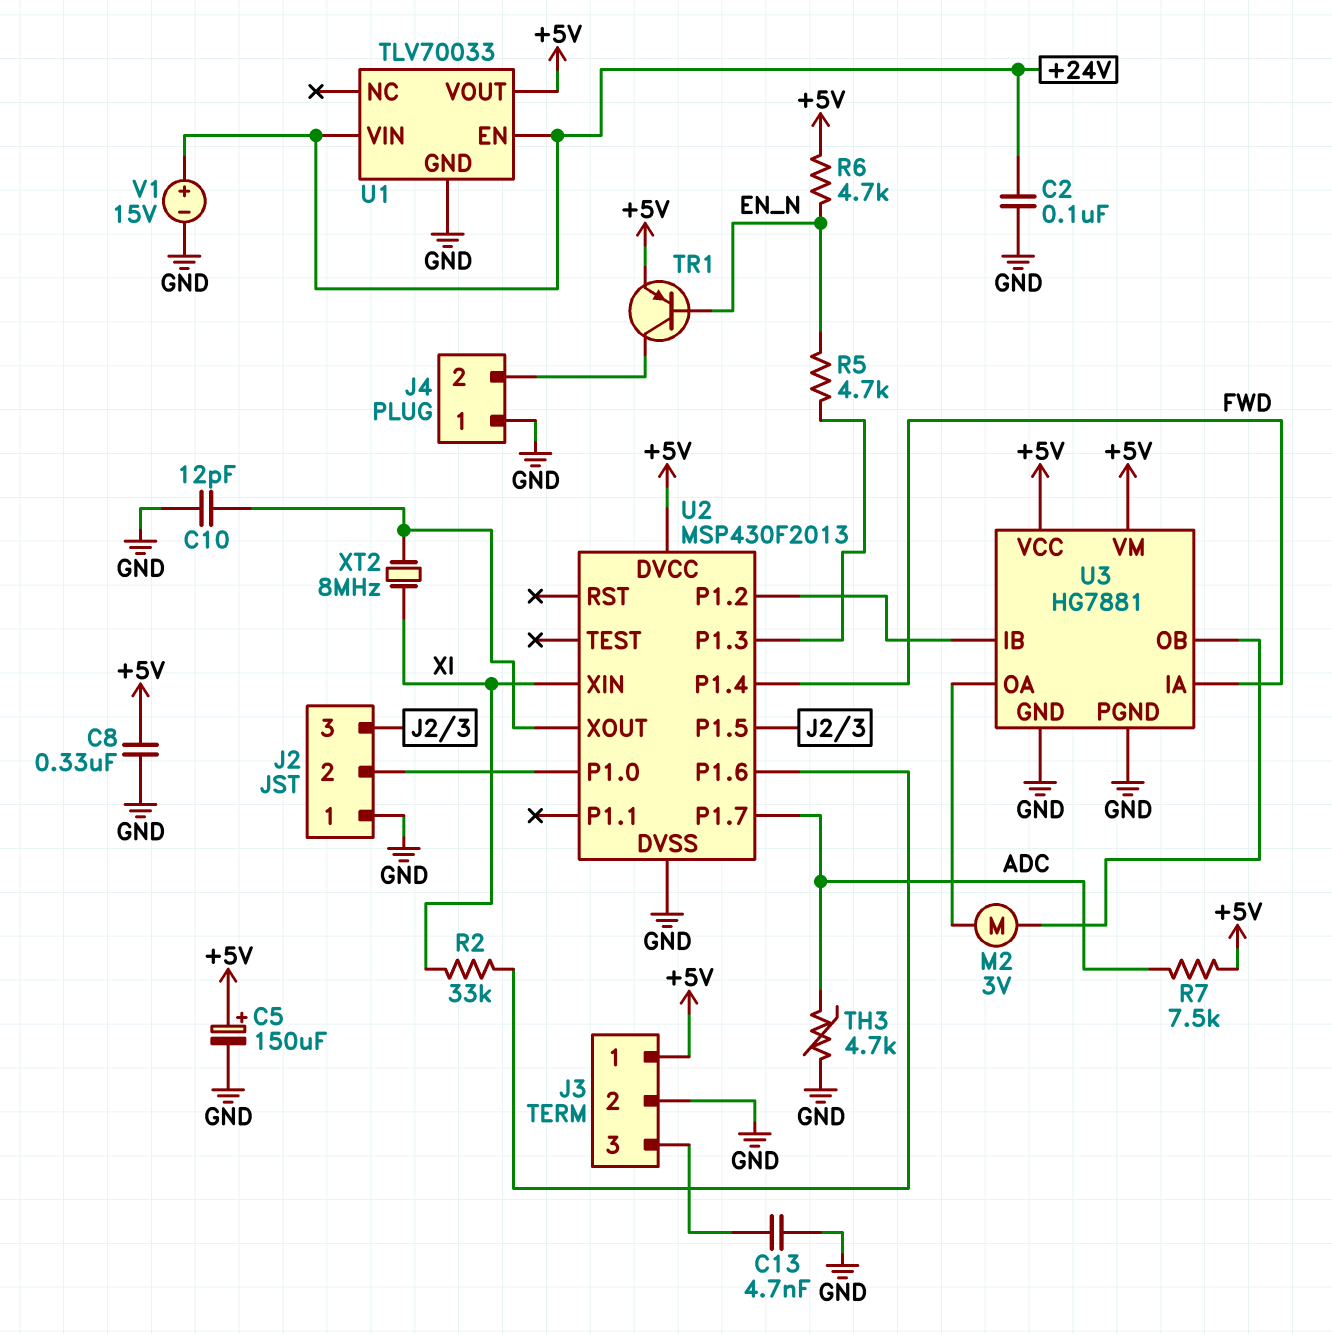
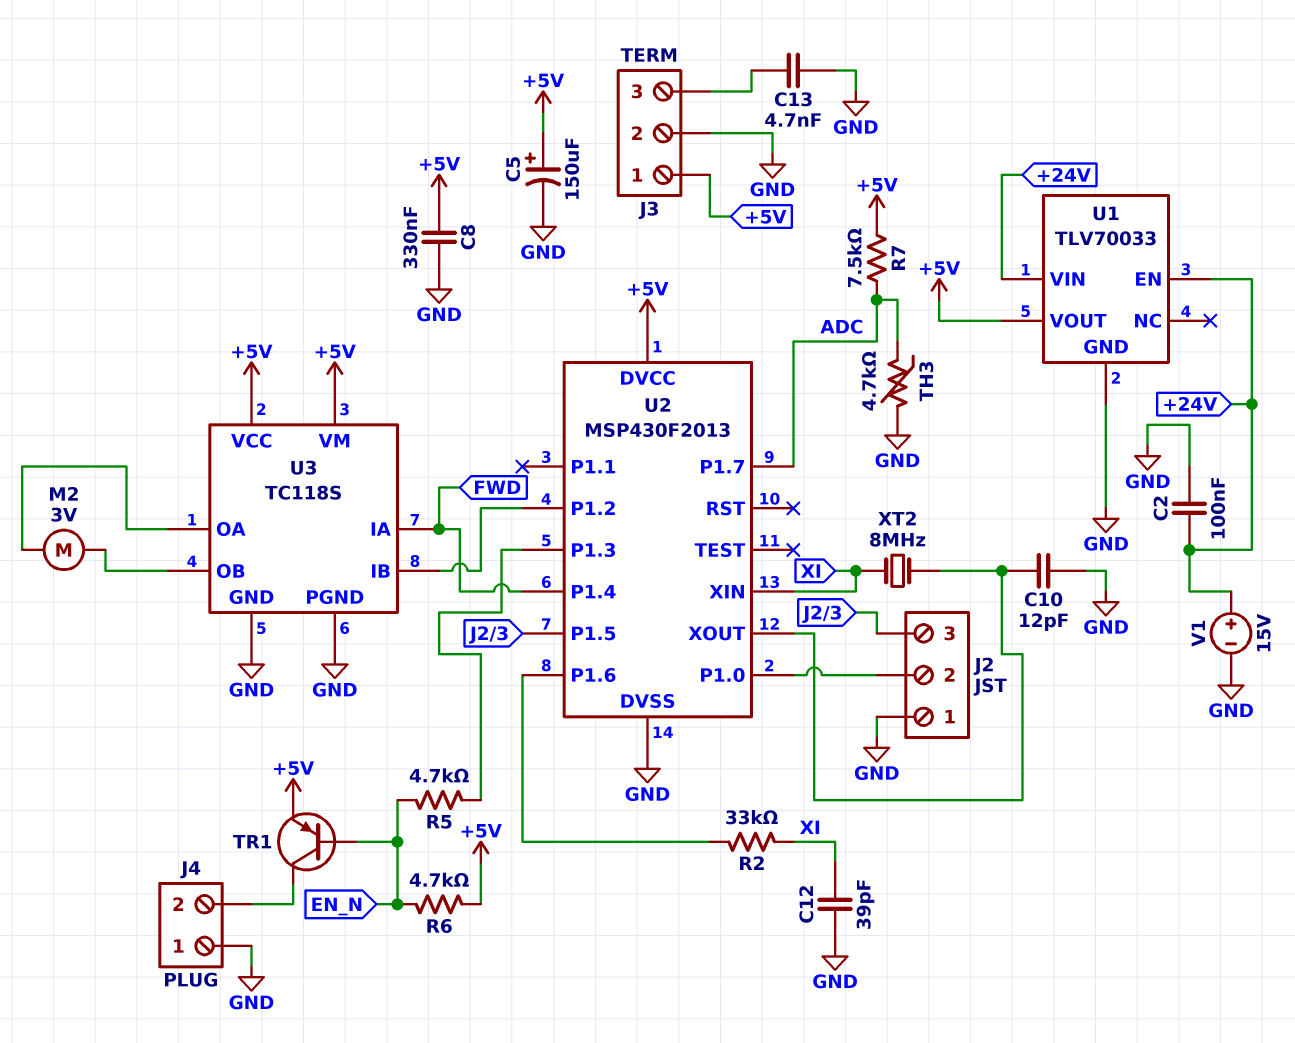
C12: none -> 39pF (GND, XI)
U3: HG7881 -> TC118S

